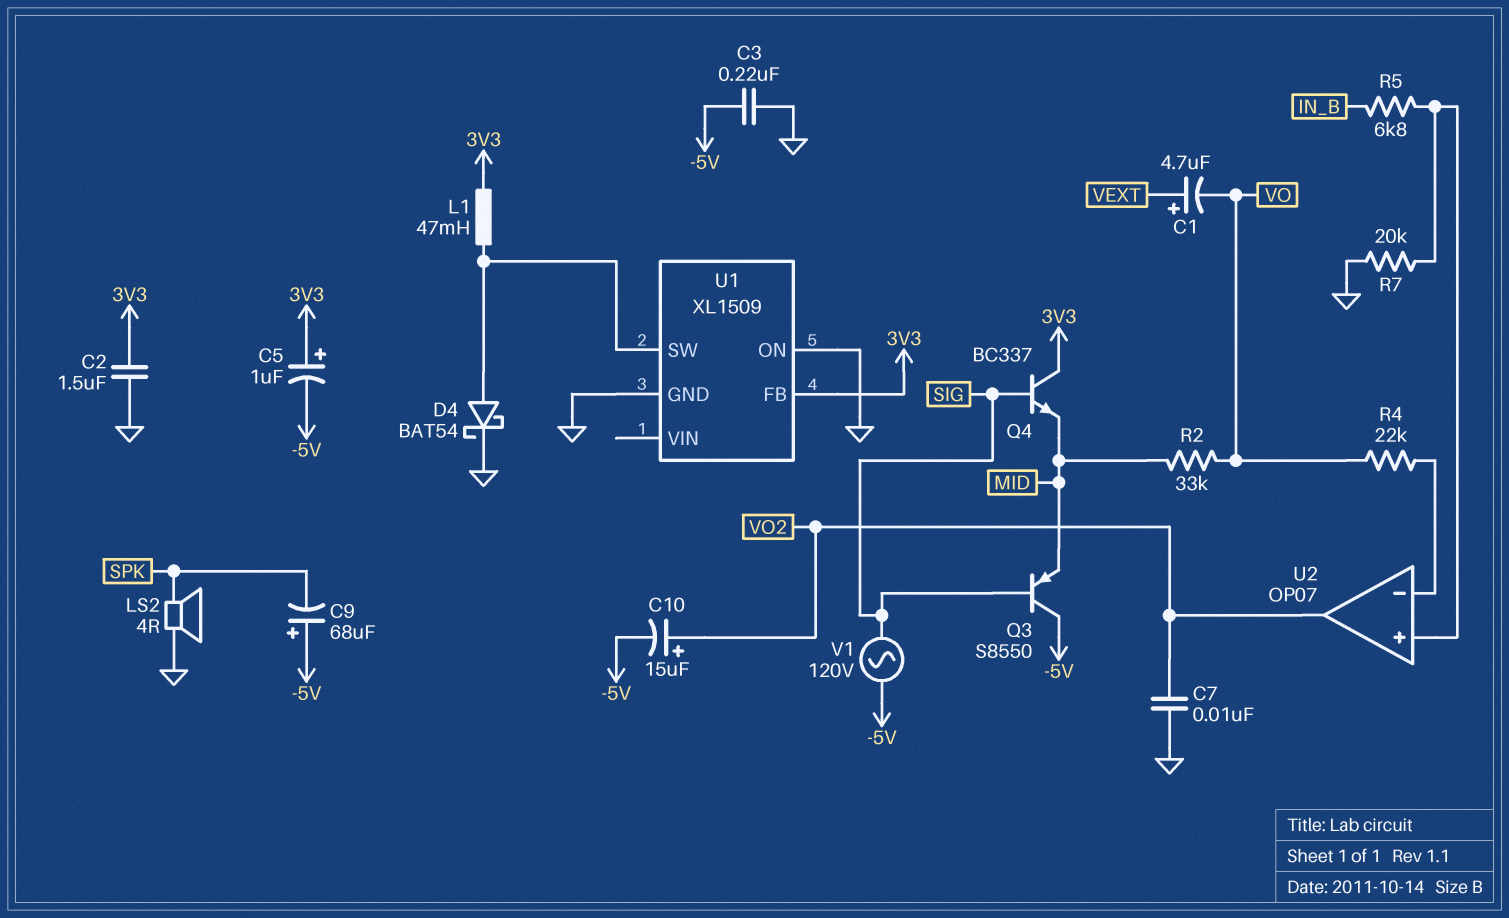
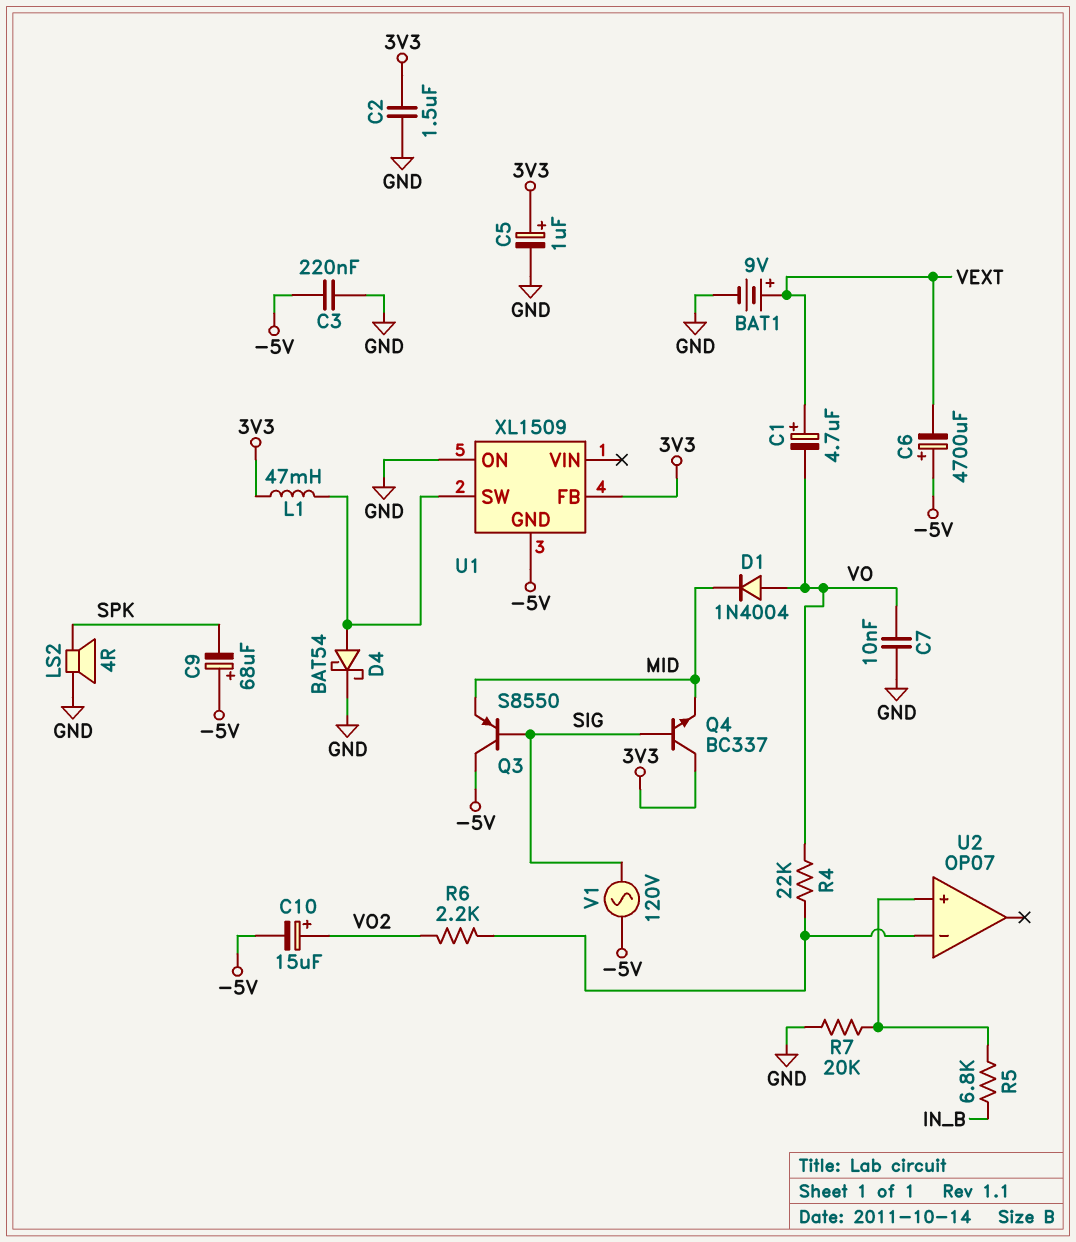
BAT1: none -> 9V (plus VEXT, minus GND)
C5: 1uF (plus 3V3, minus -5V) -> 1uF (plus 3V3, minus GND)
C6: none -> 4700uF (plus -5V, minus VEXT)
C7: 10nF (GND, VO2) -> 10nF (GND, VO)
D1: none -> diode 1N4004 (A VO, K MID)
R2: 33k (MID, VO) -> none
R6: none -> 2.2k (U2/in-, VO2)
U1 pin GND: GND -> -5V
U2 pin out: VO2 -> none

